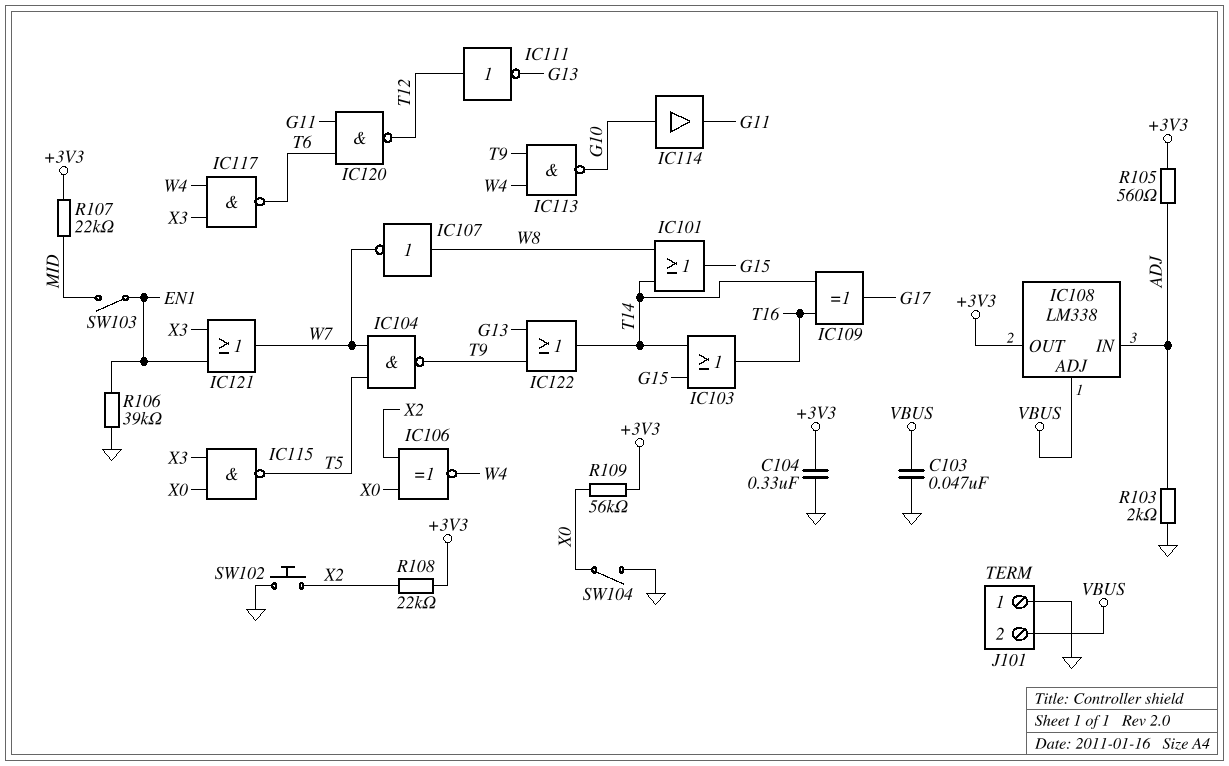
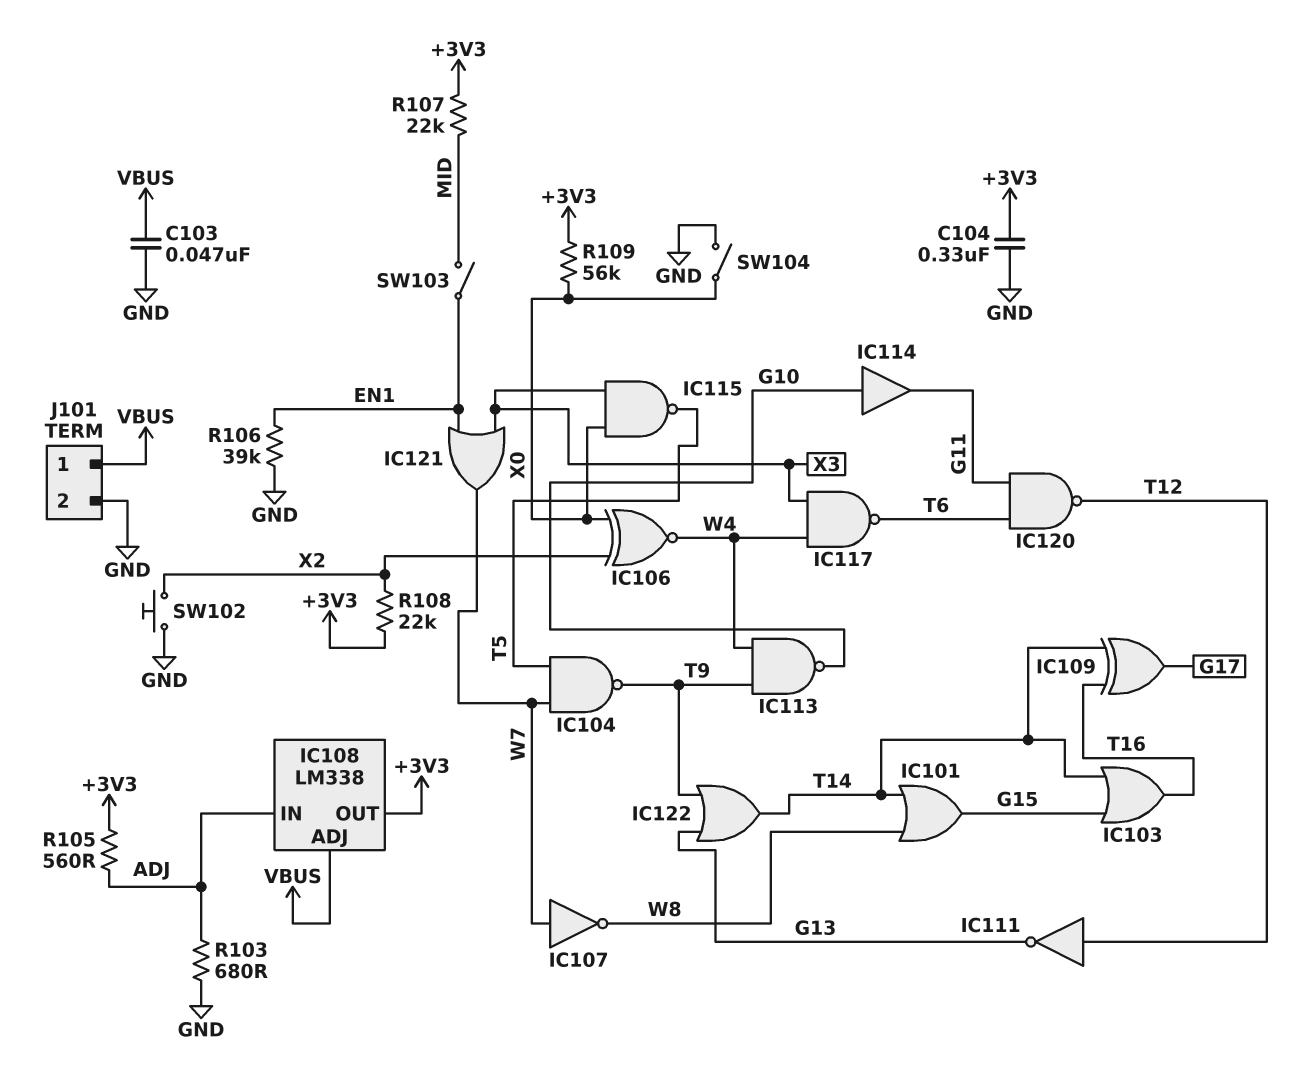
IC107: NOT (in W8, out W7) -> NOT (in W7, out W8)
J101 pin 1: GND -> VBUS
J101 pin 2: VBUS -> GND
R103: 2k (ADJ, GND) -> 680 (ADJ, GND)

